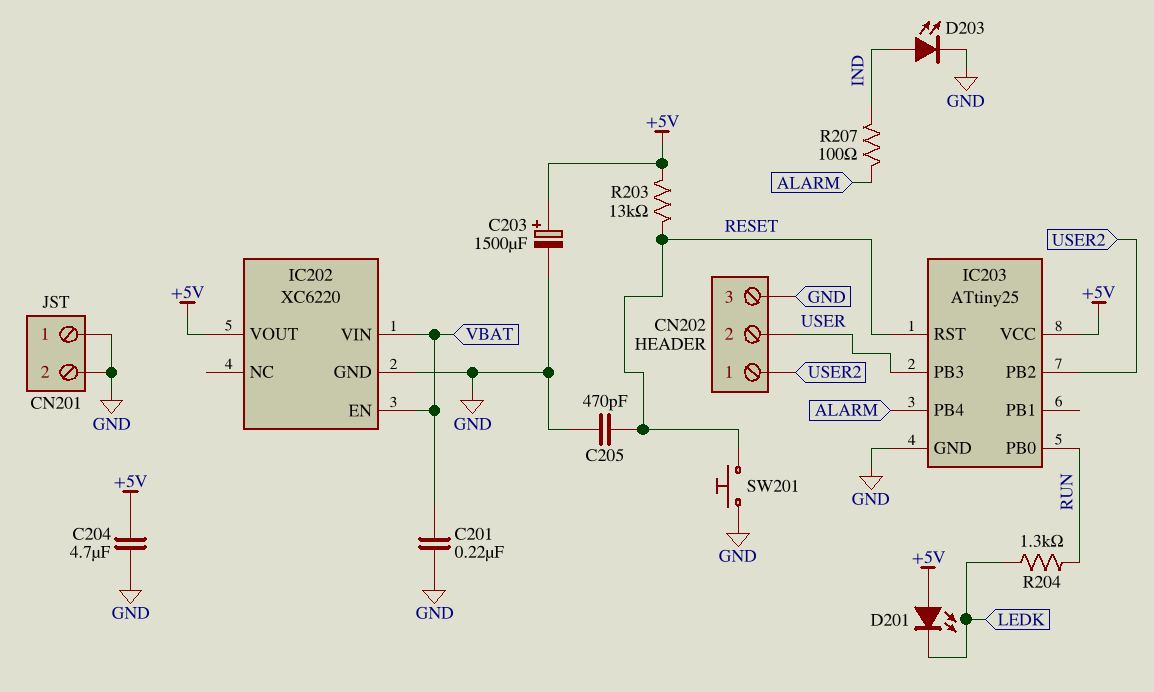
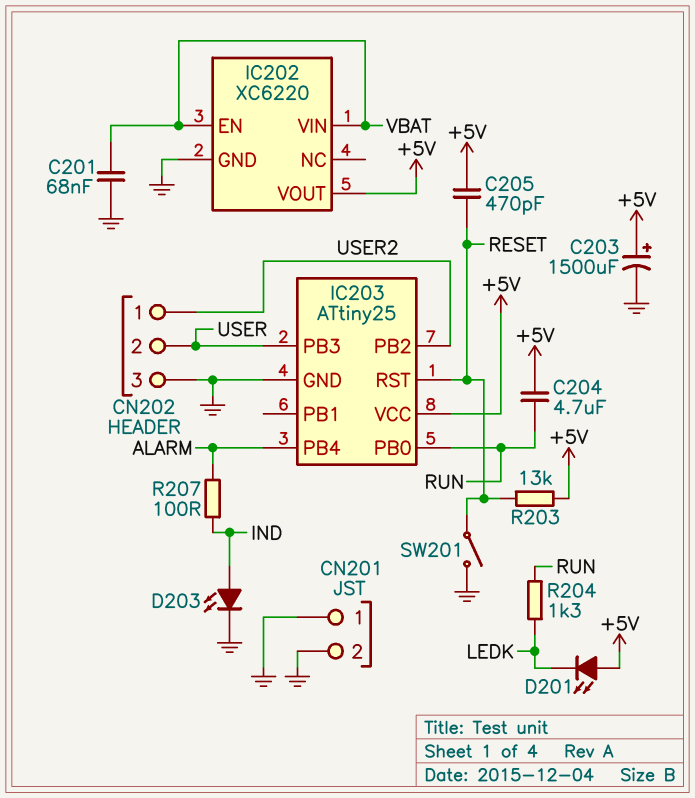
C201: 220nF (GND, VBAT) -> 68nF (GND, VBAT)
C204: 4.7uF (+5V, GND) -> 4.7uF (+5V, RUN)
C205: 470pF (GND, RESET) -> 470pF (+5V, RESET)
SW201: button (GND, RESET) -> switch (GND, RESET)

